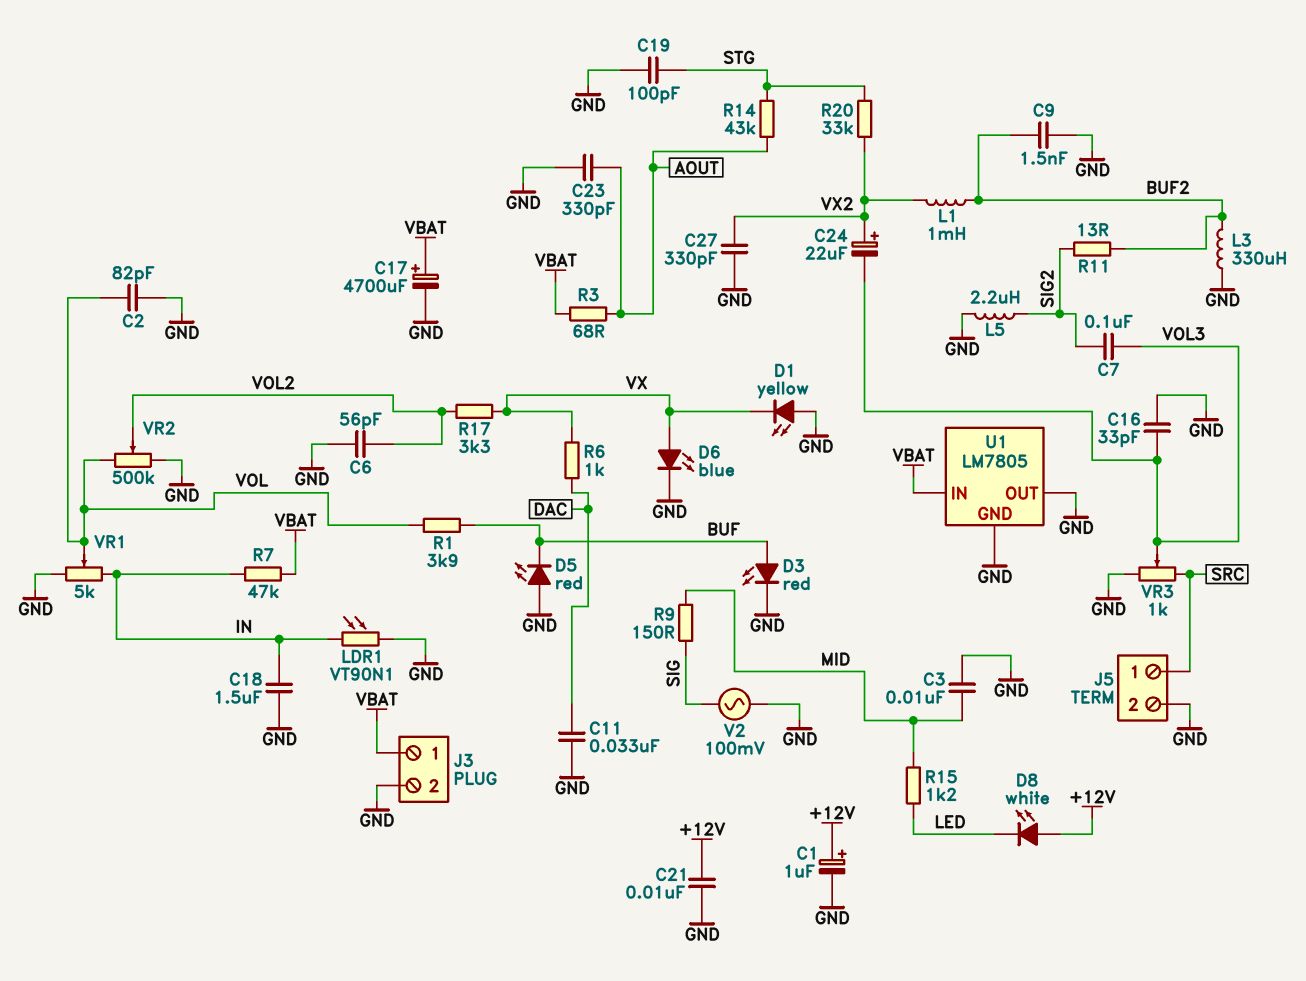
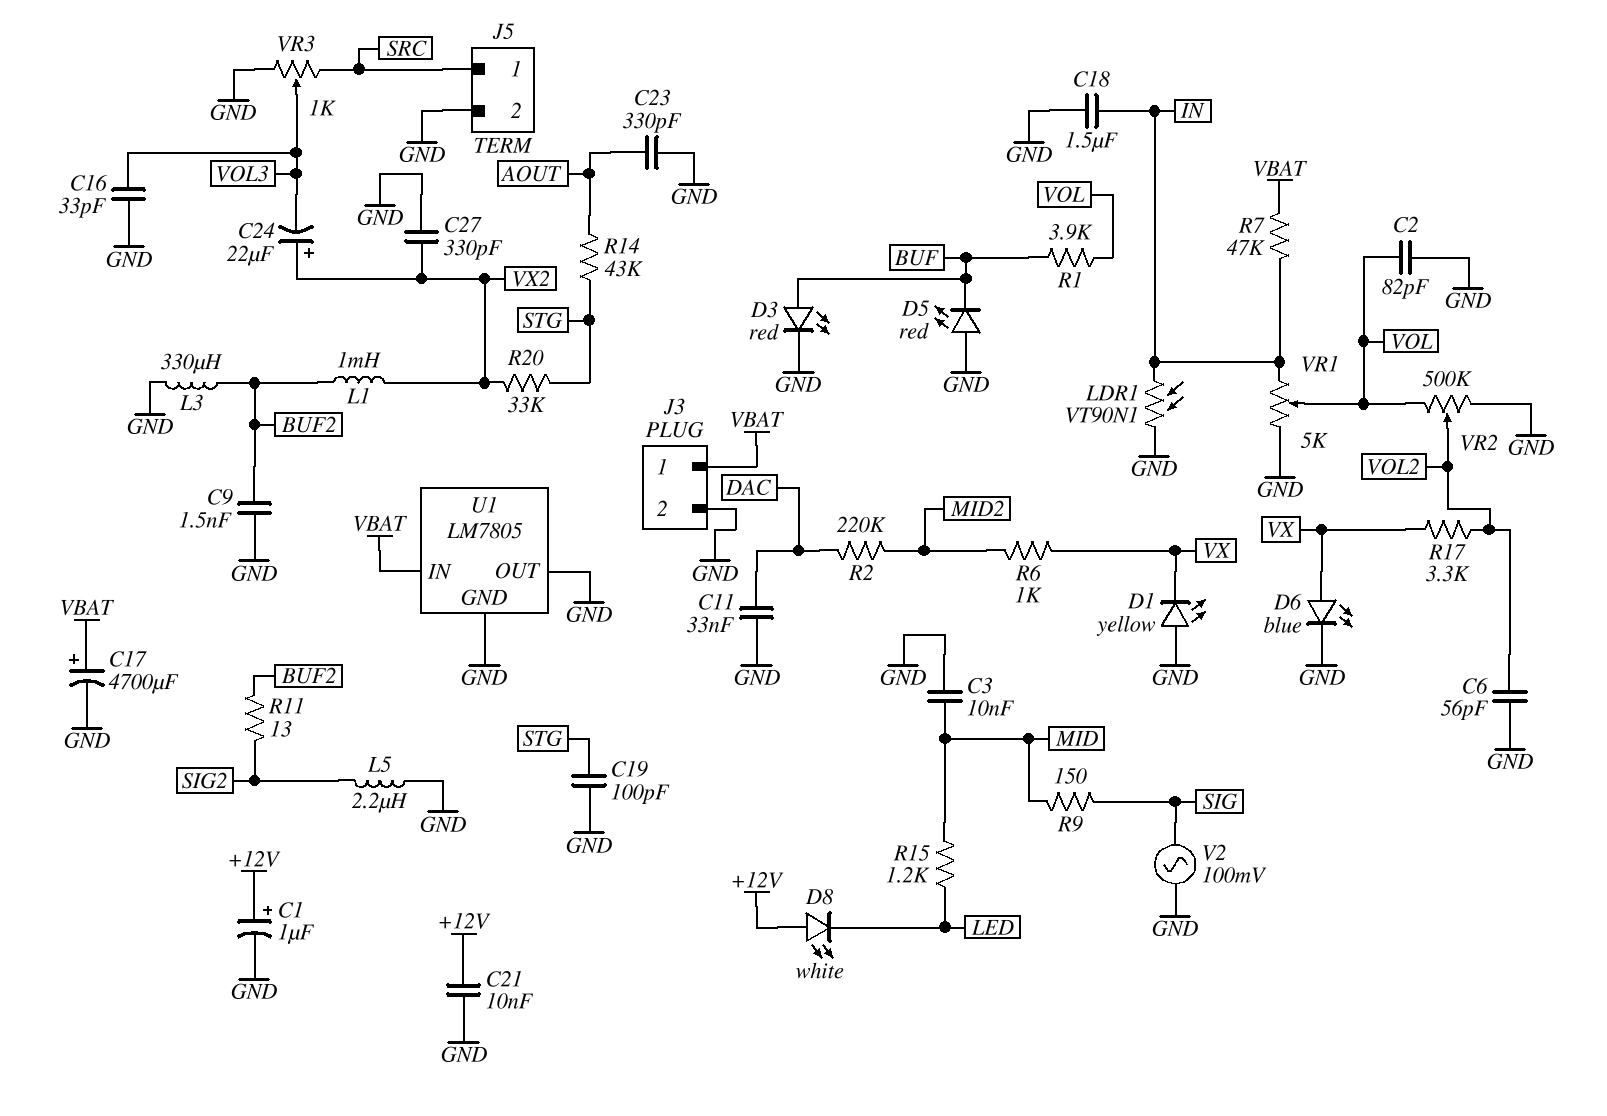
C7: 100nF (SIG2, VOL3) -> none
R2: none -> 220k (DAC, MID2)
R3: 68 (AOUT, VBAT) -> none
R6: 1k (DAC, VX) -> 1k (MID2, VX)

